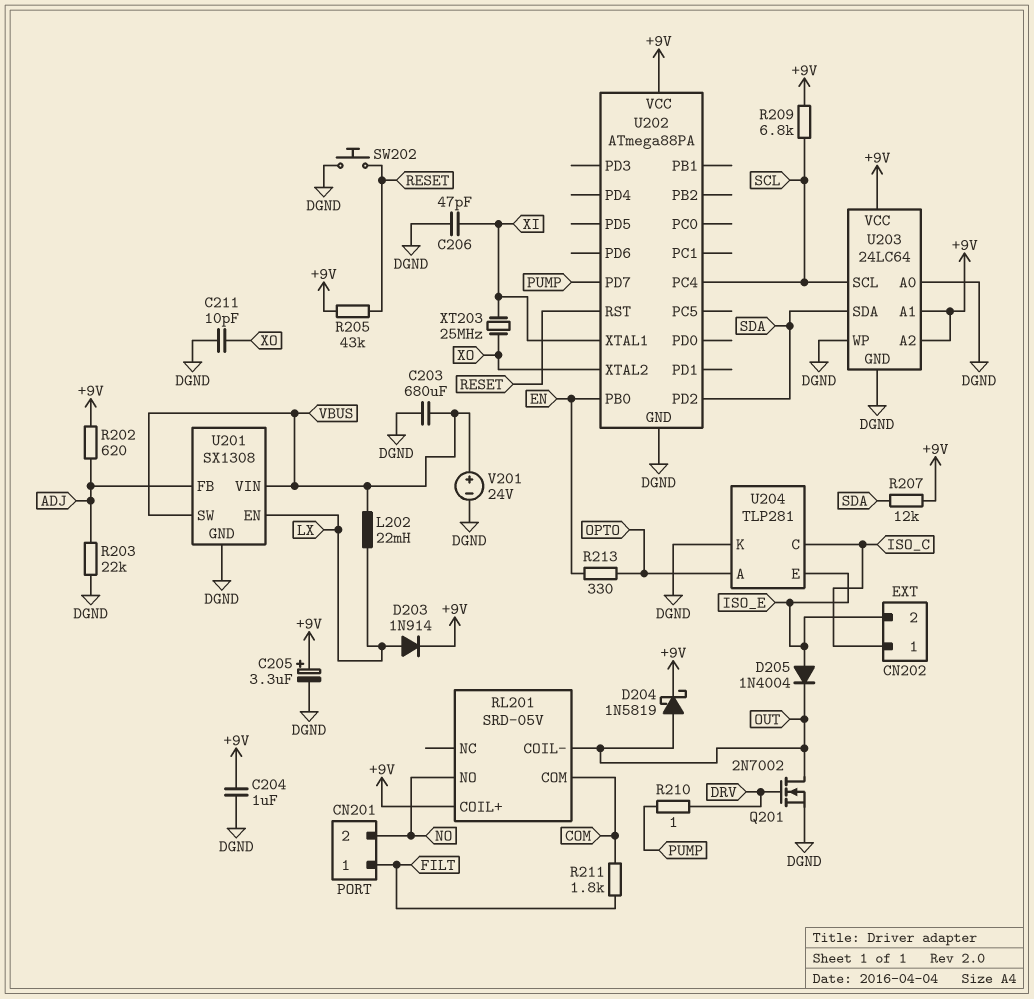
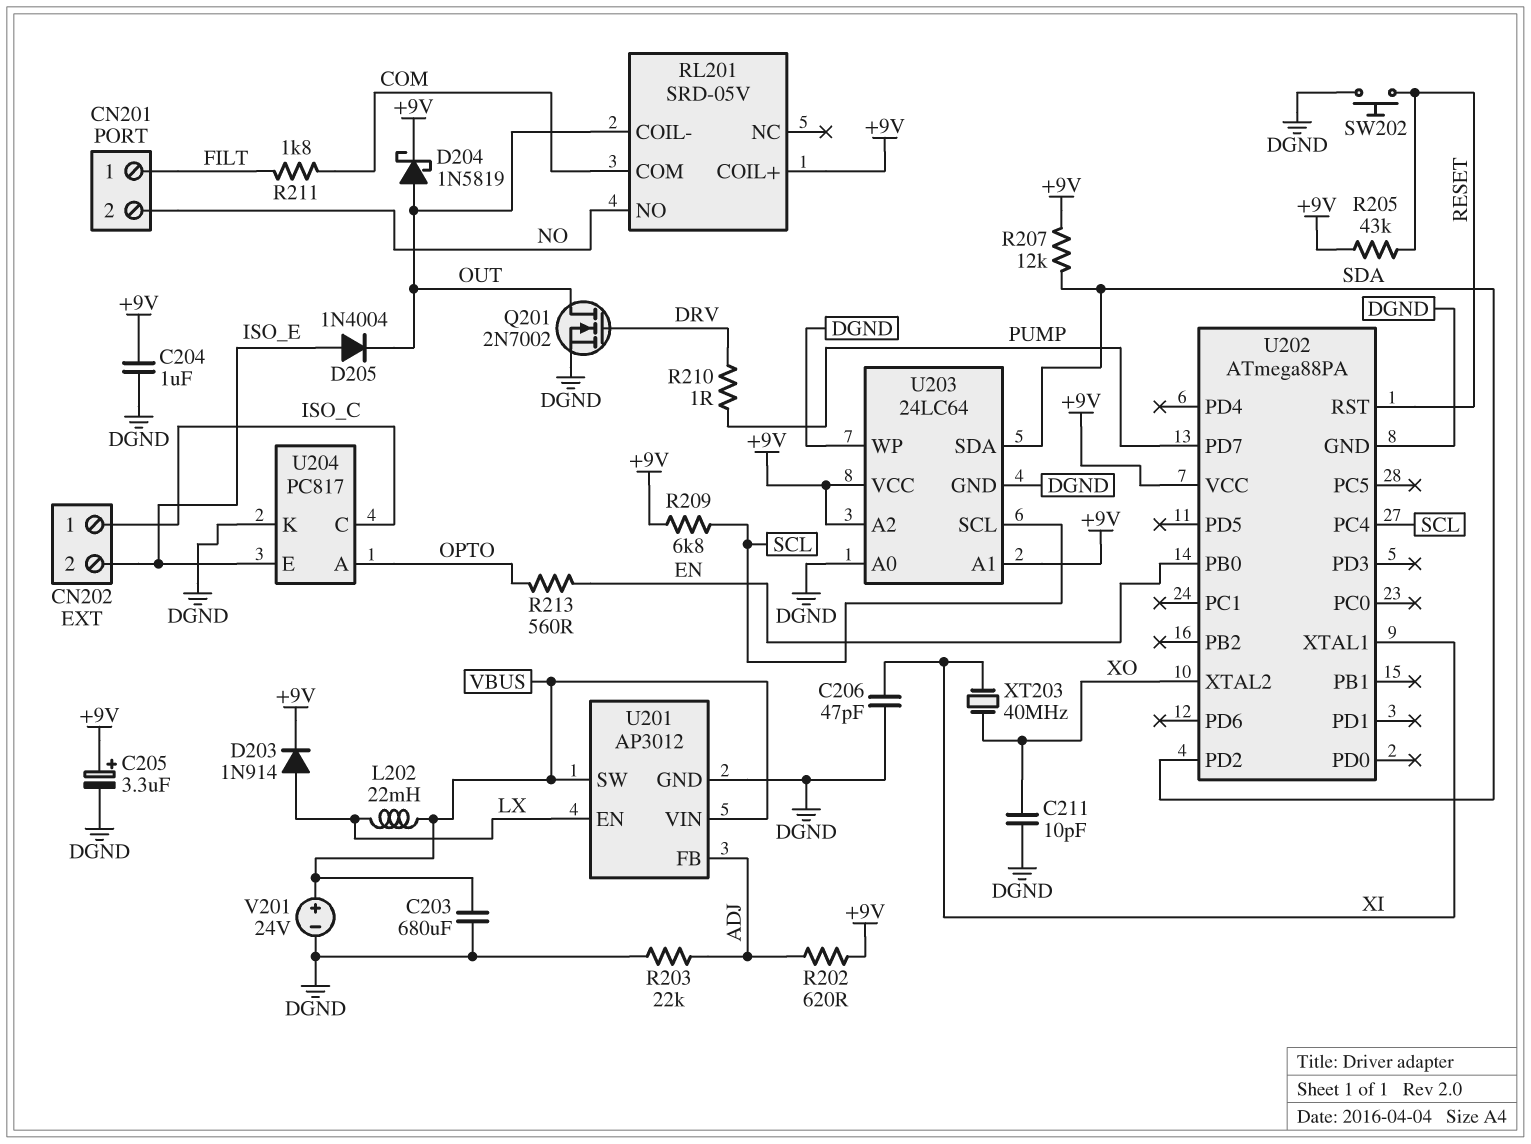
R213: 330 (EN, OPTO) -> 560 (EN, OPTO)
U201: SX1308 -> AP3012
U204: TLP281 -> PC817
XT203: 25MHz (XI, XO) -> 40MHz (XI, XO)

